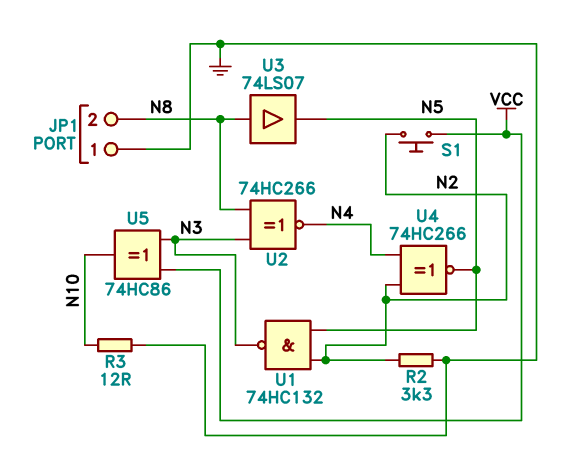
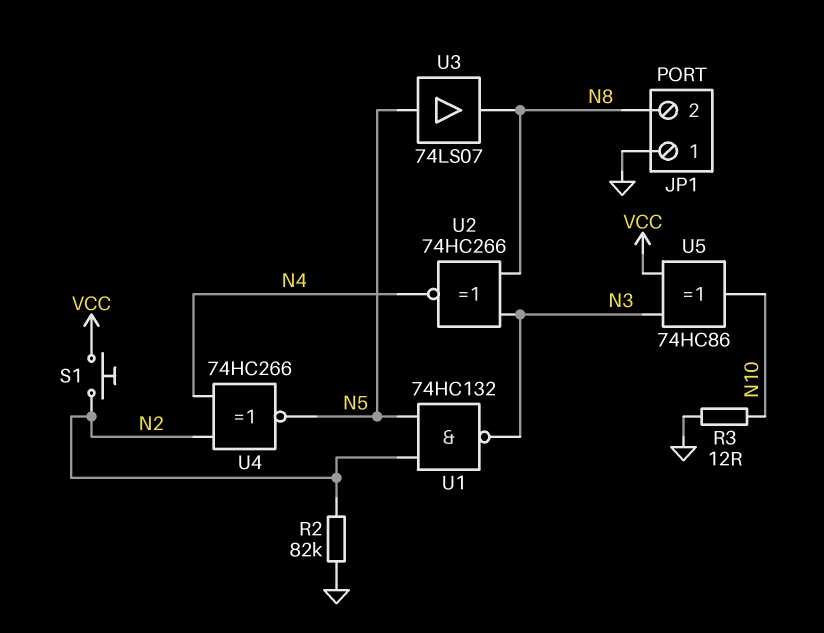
R2: 3.3k (GND, N2) -> 82k (GND, N2)
U3: buffer 74LS07 (in N8, out N5) -> buffer 74LS07 (in N5, out N8)

